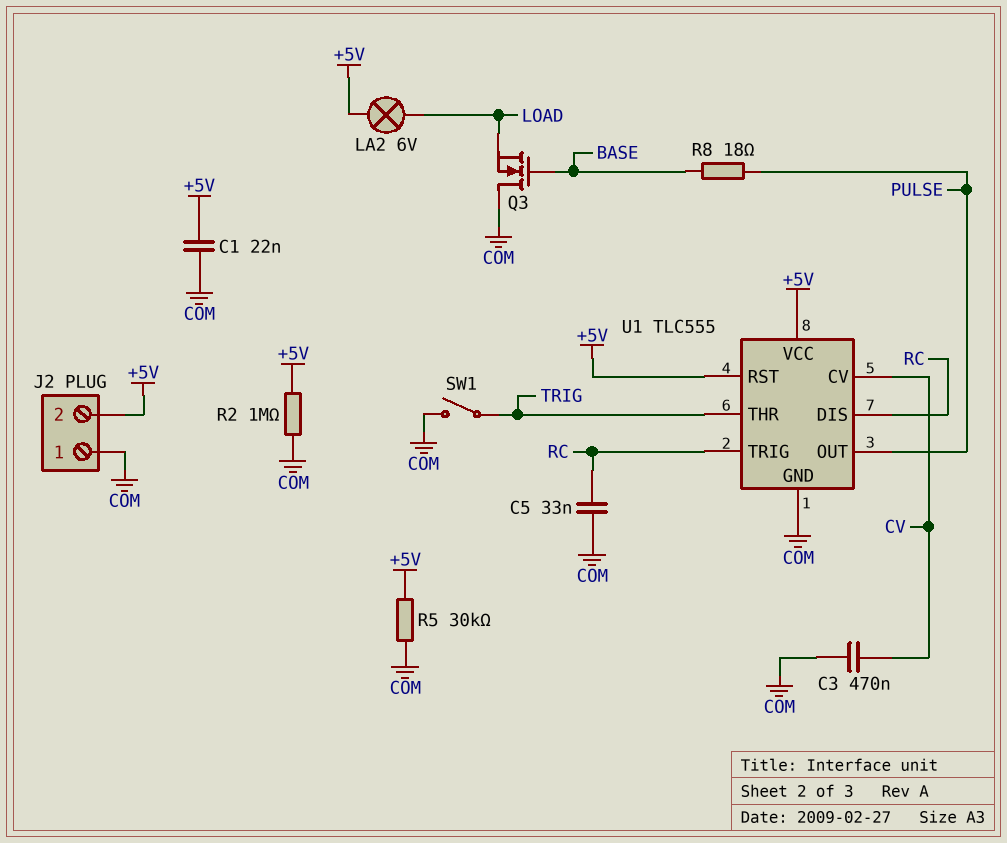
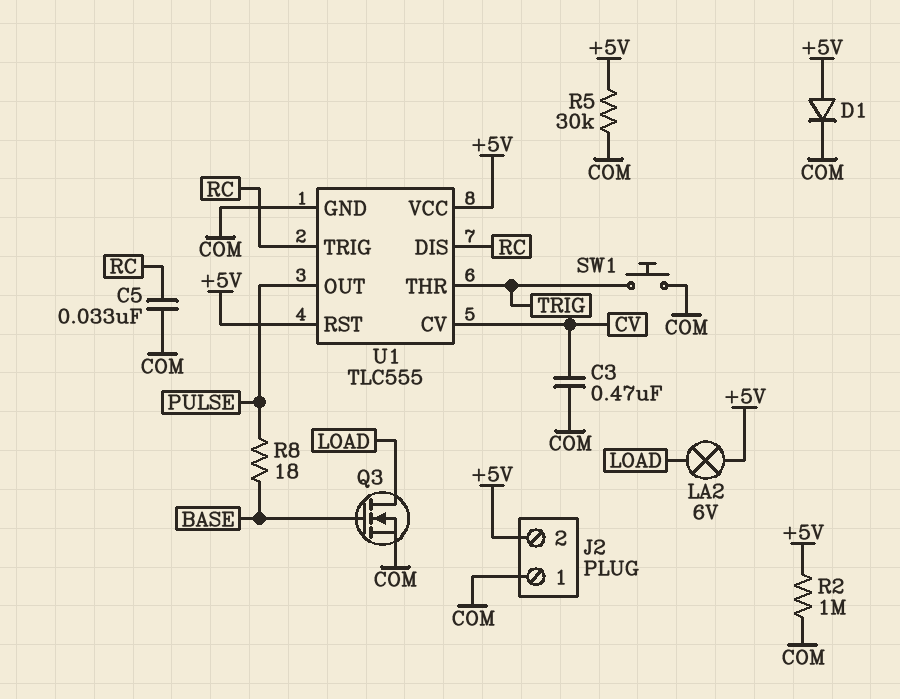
C1: 22nF (+5V, COM) -> none
D1: none -> diode (A +5V, K COM)
Q3: NMOS (G BASE, D COM, S LOAD) -> NMOS (G BASE, D LOAD, S COM)
SW1: switch (COM, TRIG) -> button (COM, TRIG)

